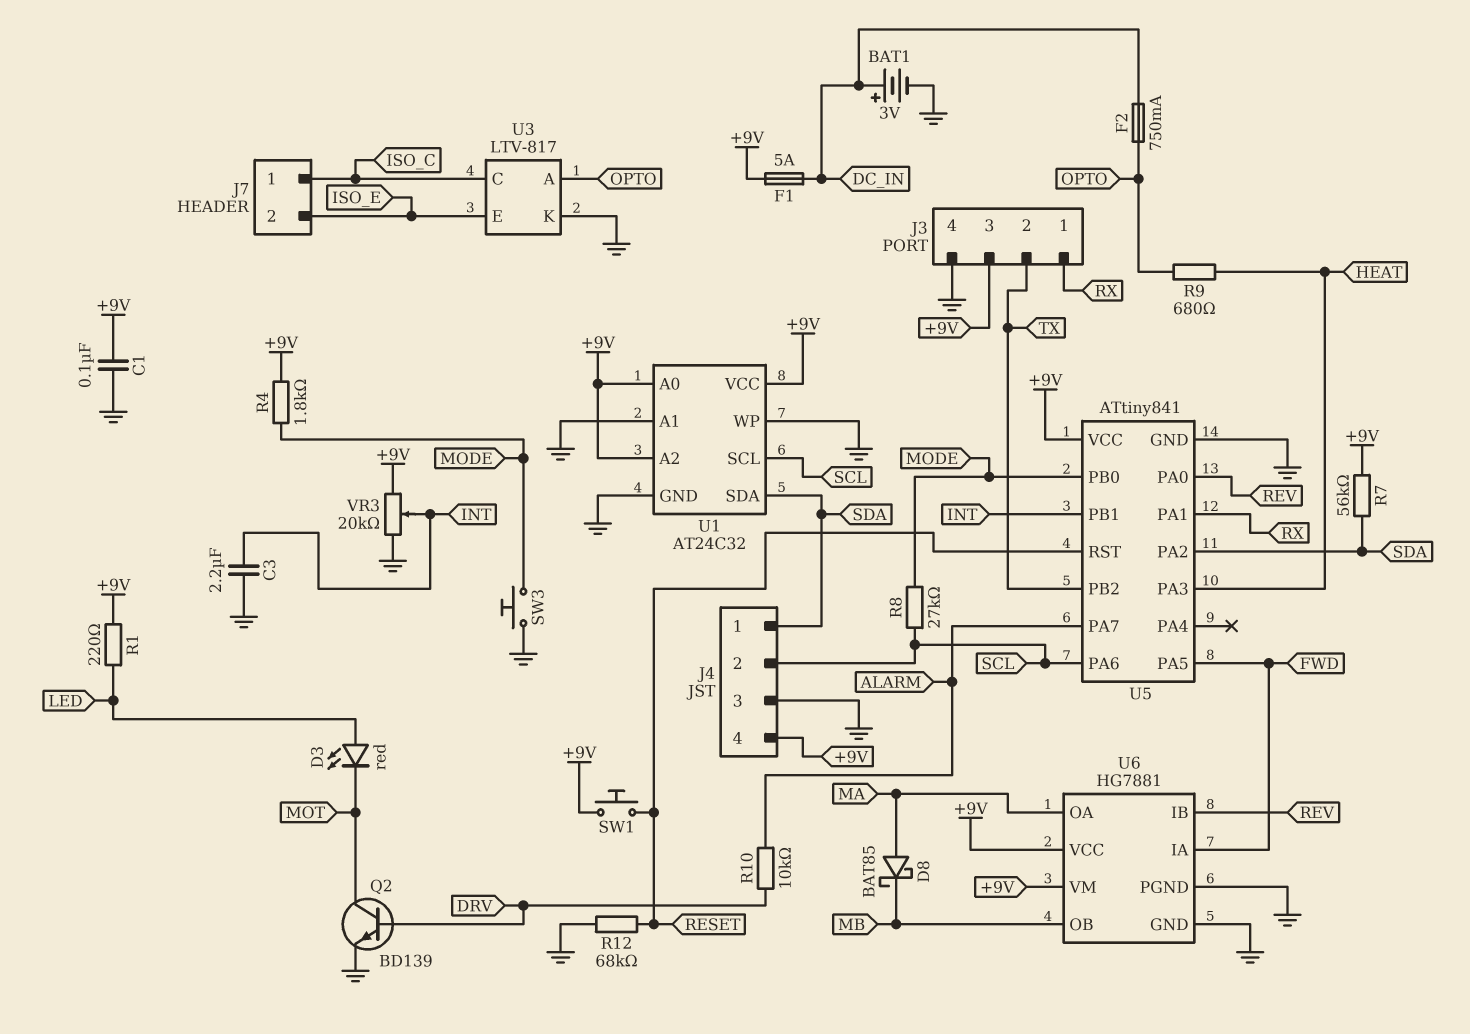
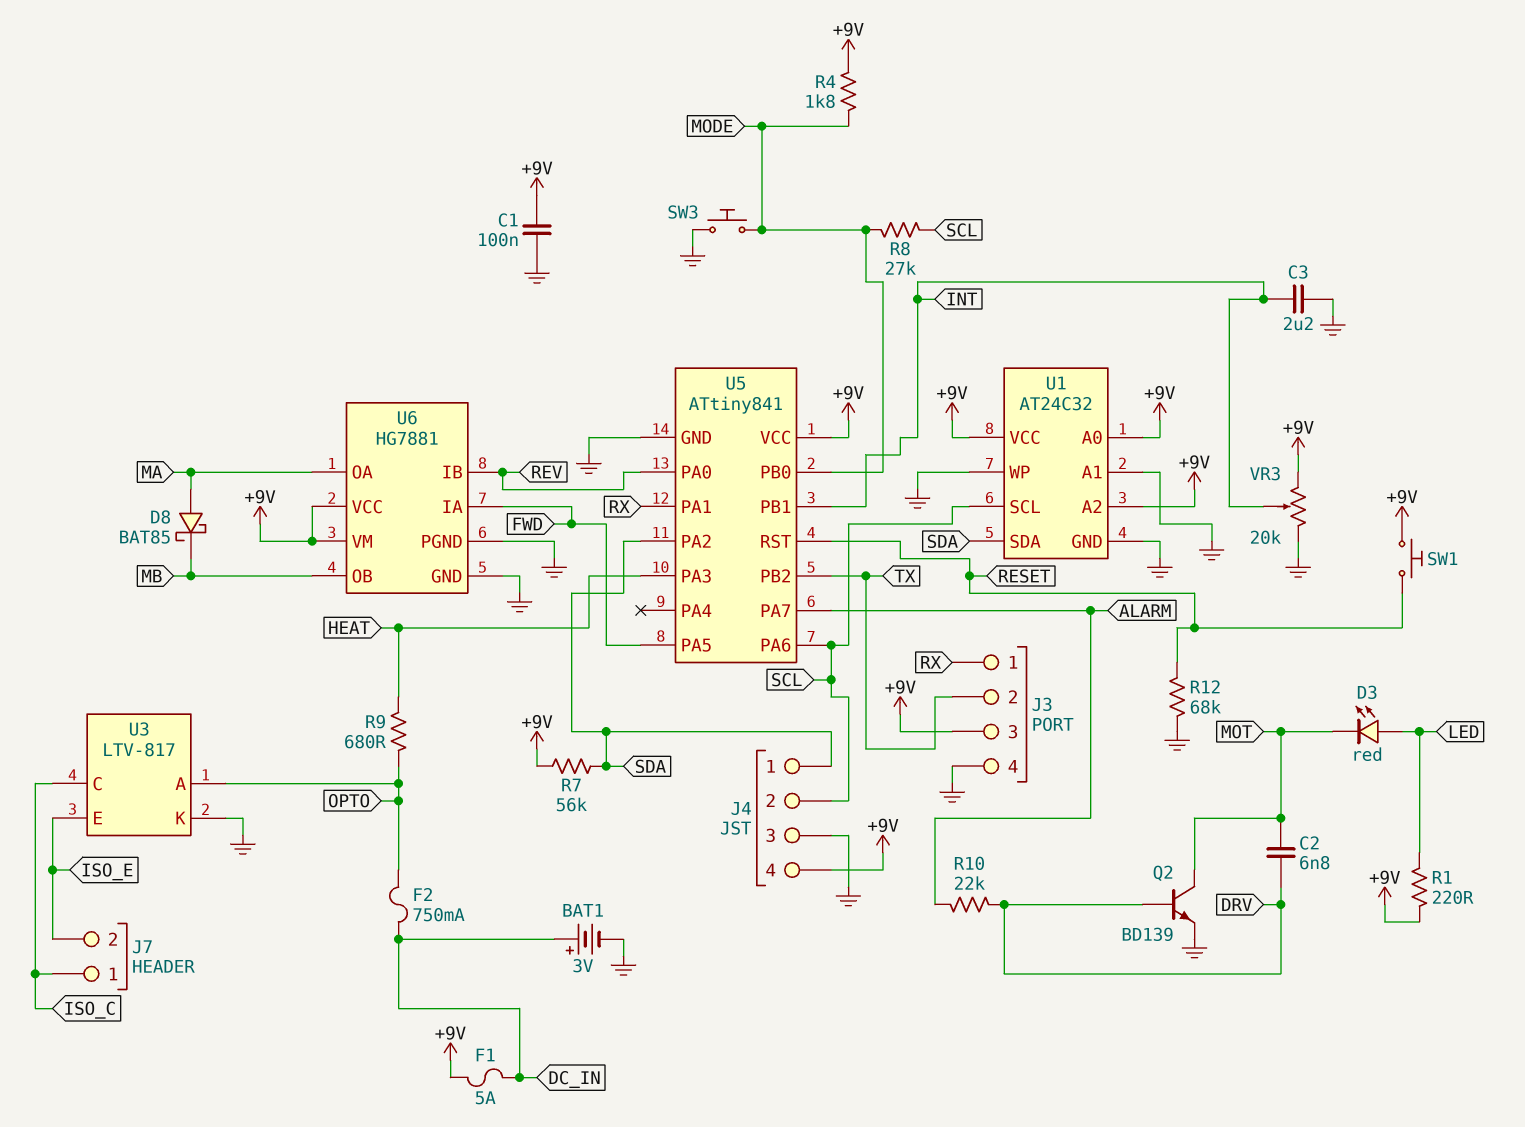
C2: none -> 6.8nF (DRV, MOT)
R10: 10k (ALARM, DRV) -> 22k (ALARM, DRV)

